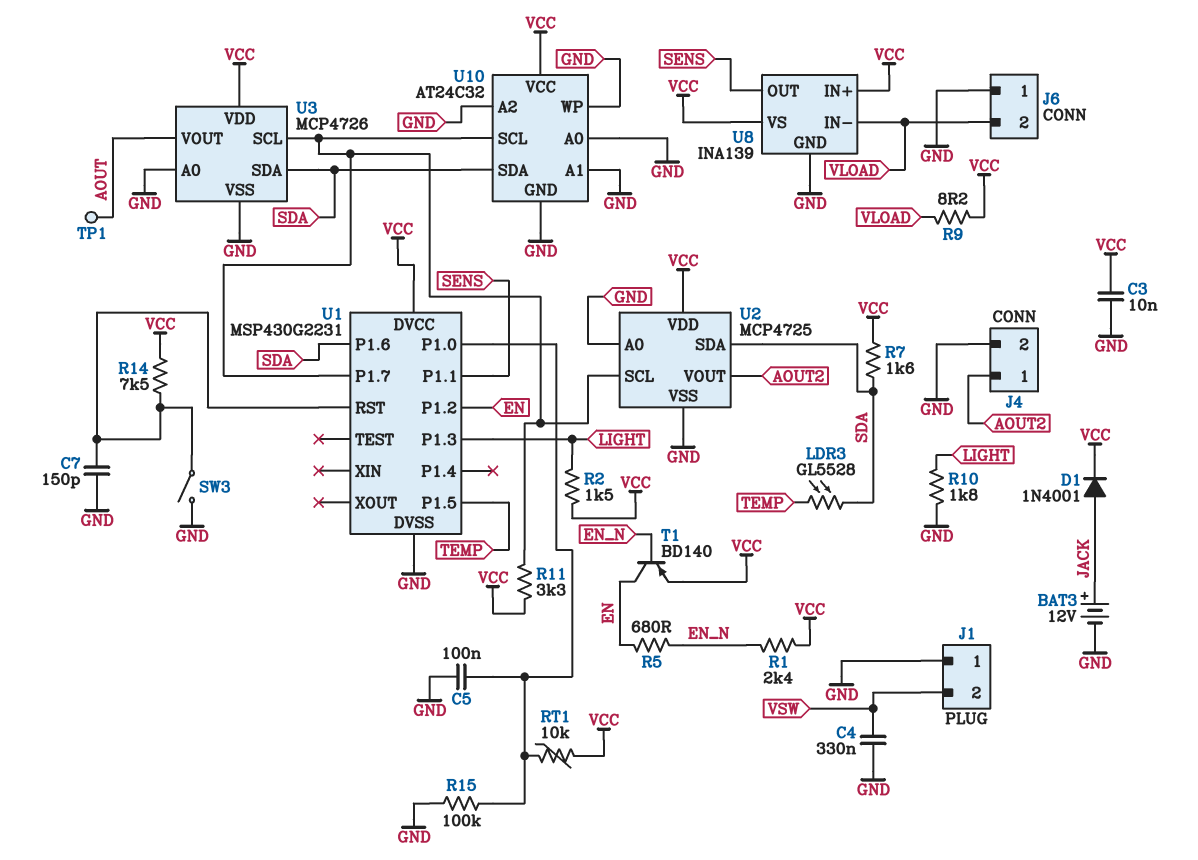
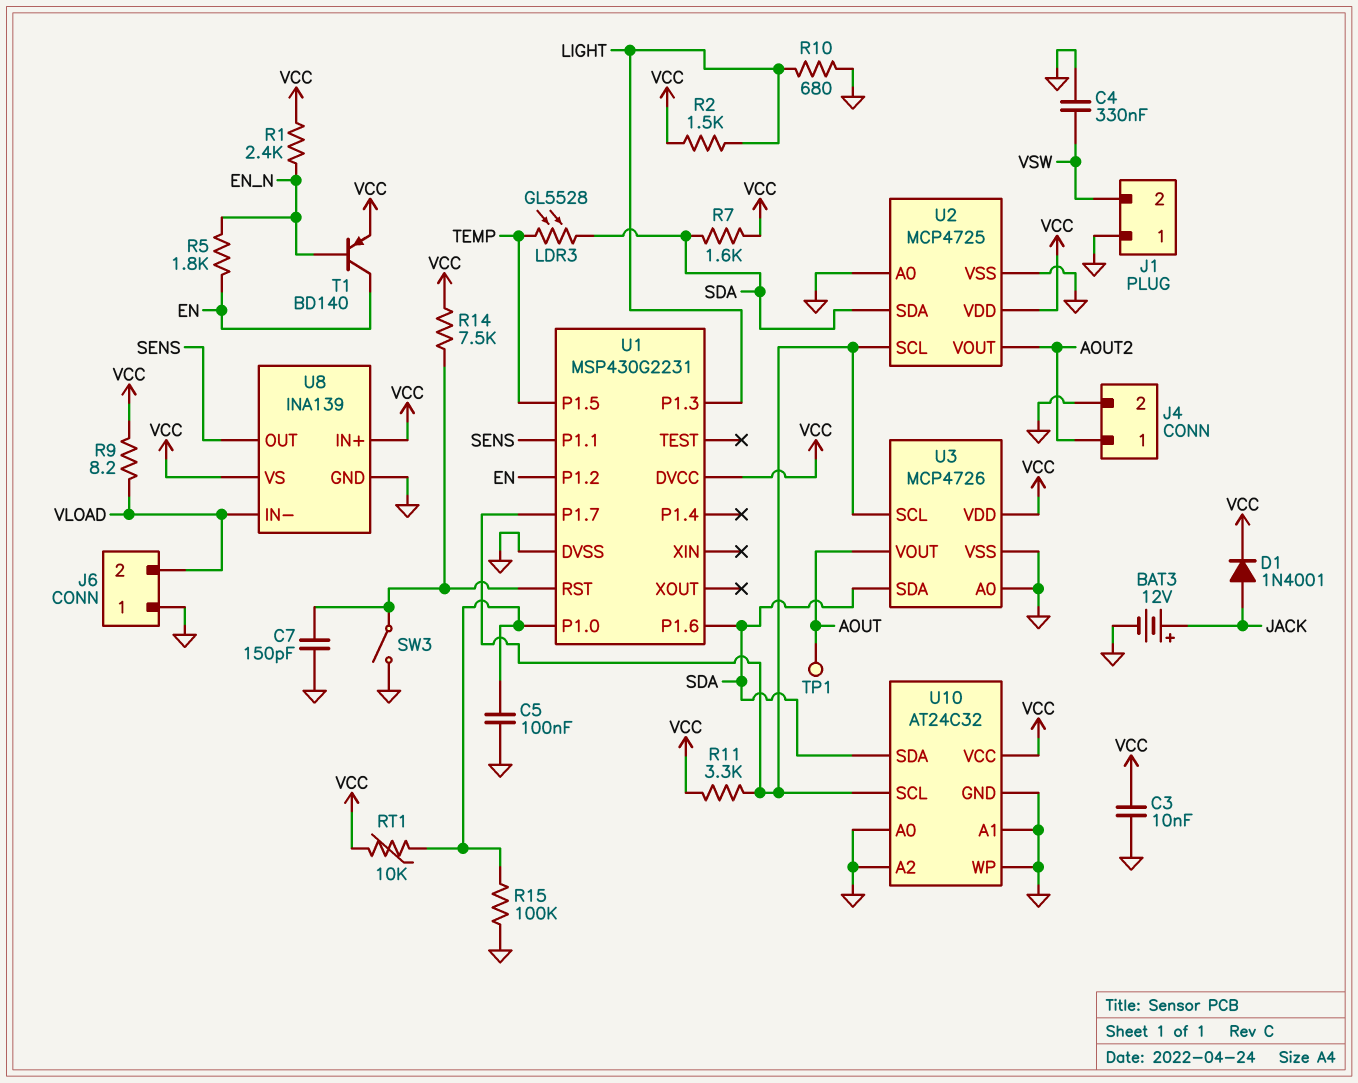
R5: 680 (EN, EN_N) -> 1.8k (EN, EN_N)
R10: 1.8k (GND, LIGHT) -> 680 (GND, LIGHT)

